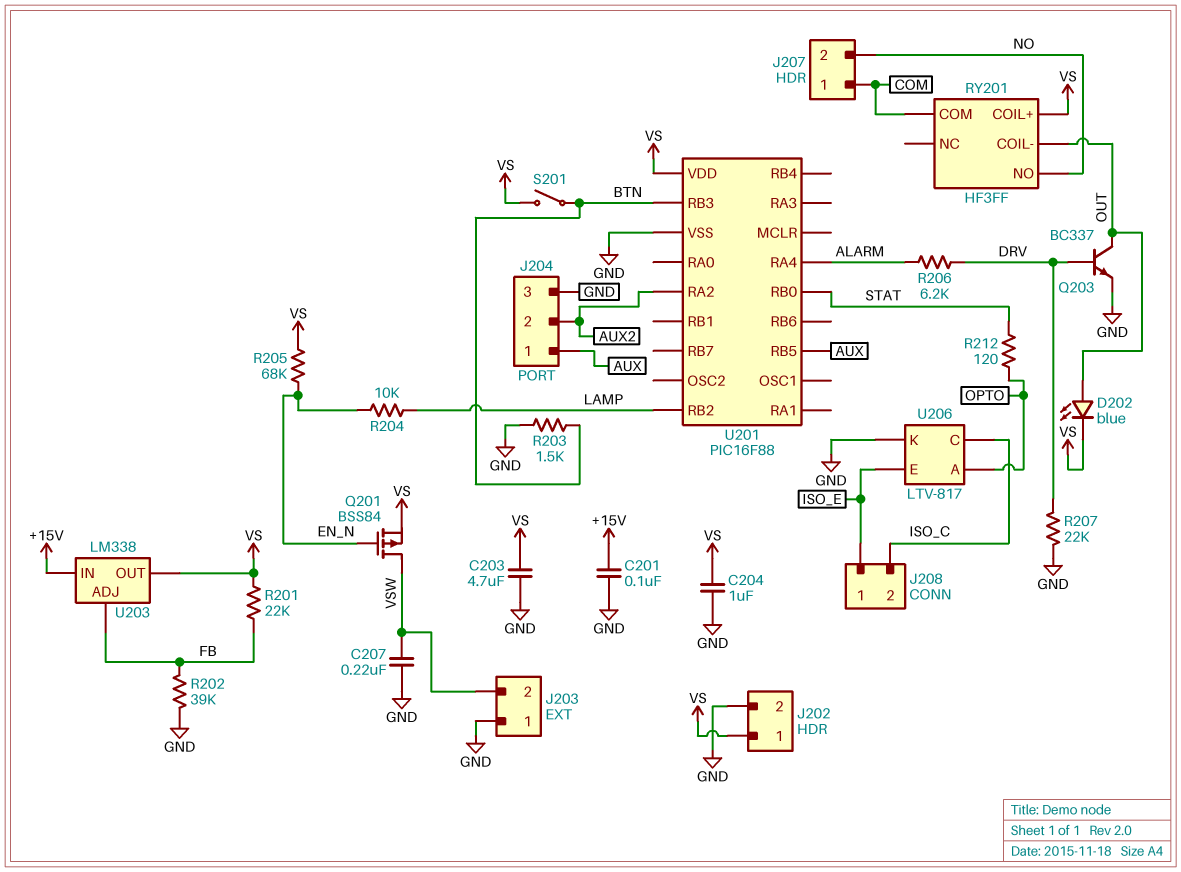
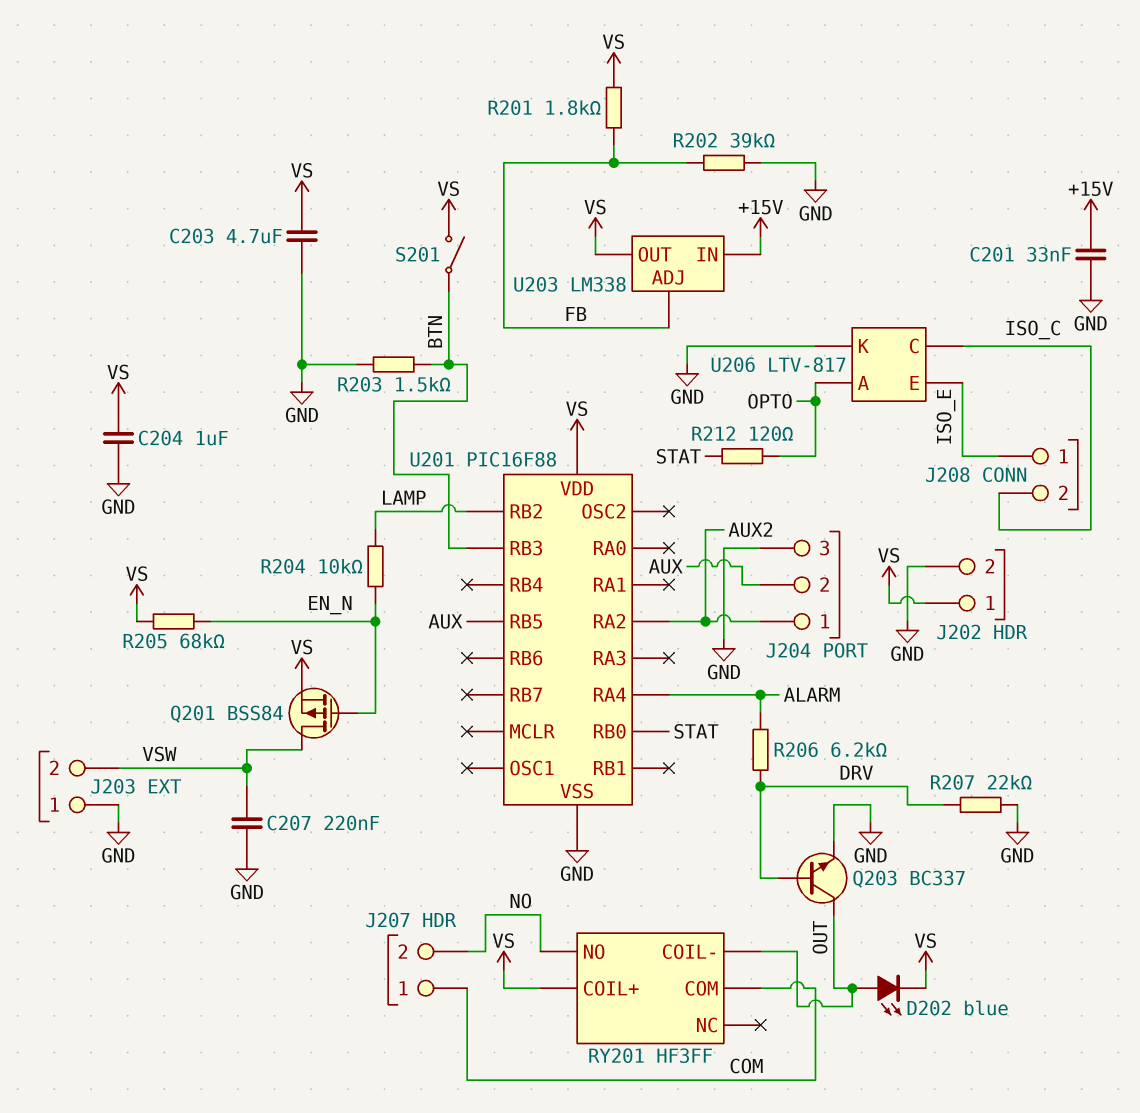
C201: 100nF (+15V, GND) -> 33nF (+15V, GND)
J204 pin 1: AUX -> AUX2
J204 pin 2: AUX2 -> AUX
R201: 22k (FB, VS) -> 1.8k (FB, VS)

